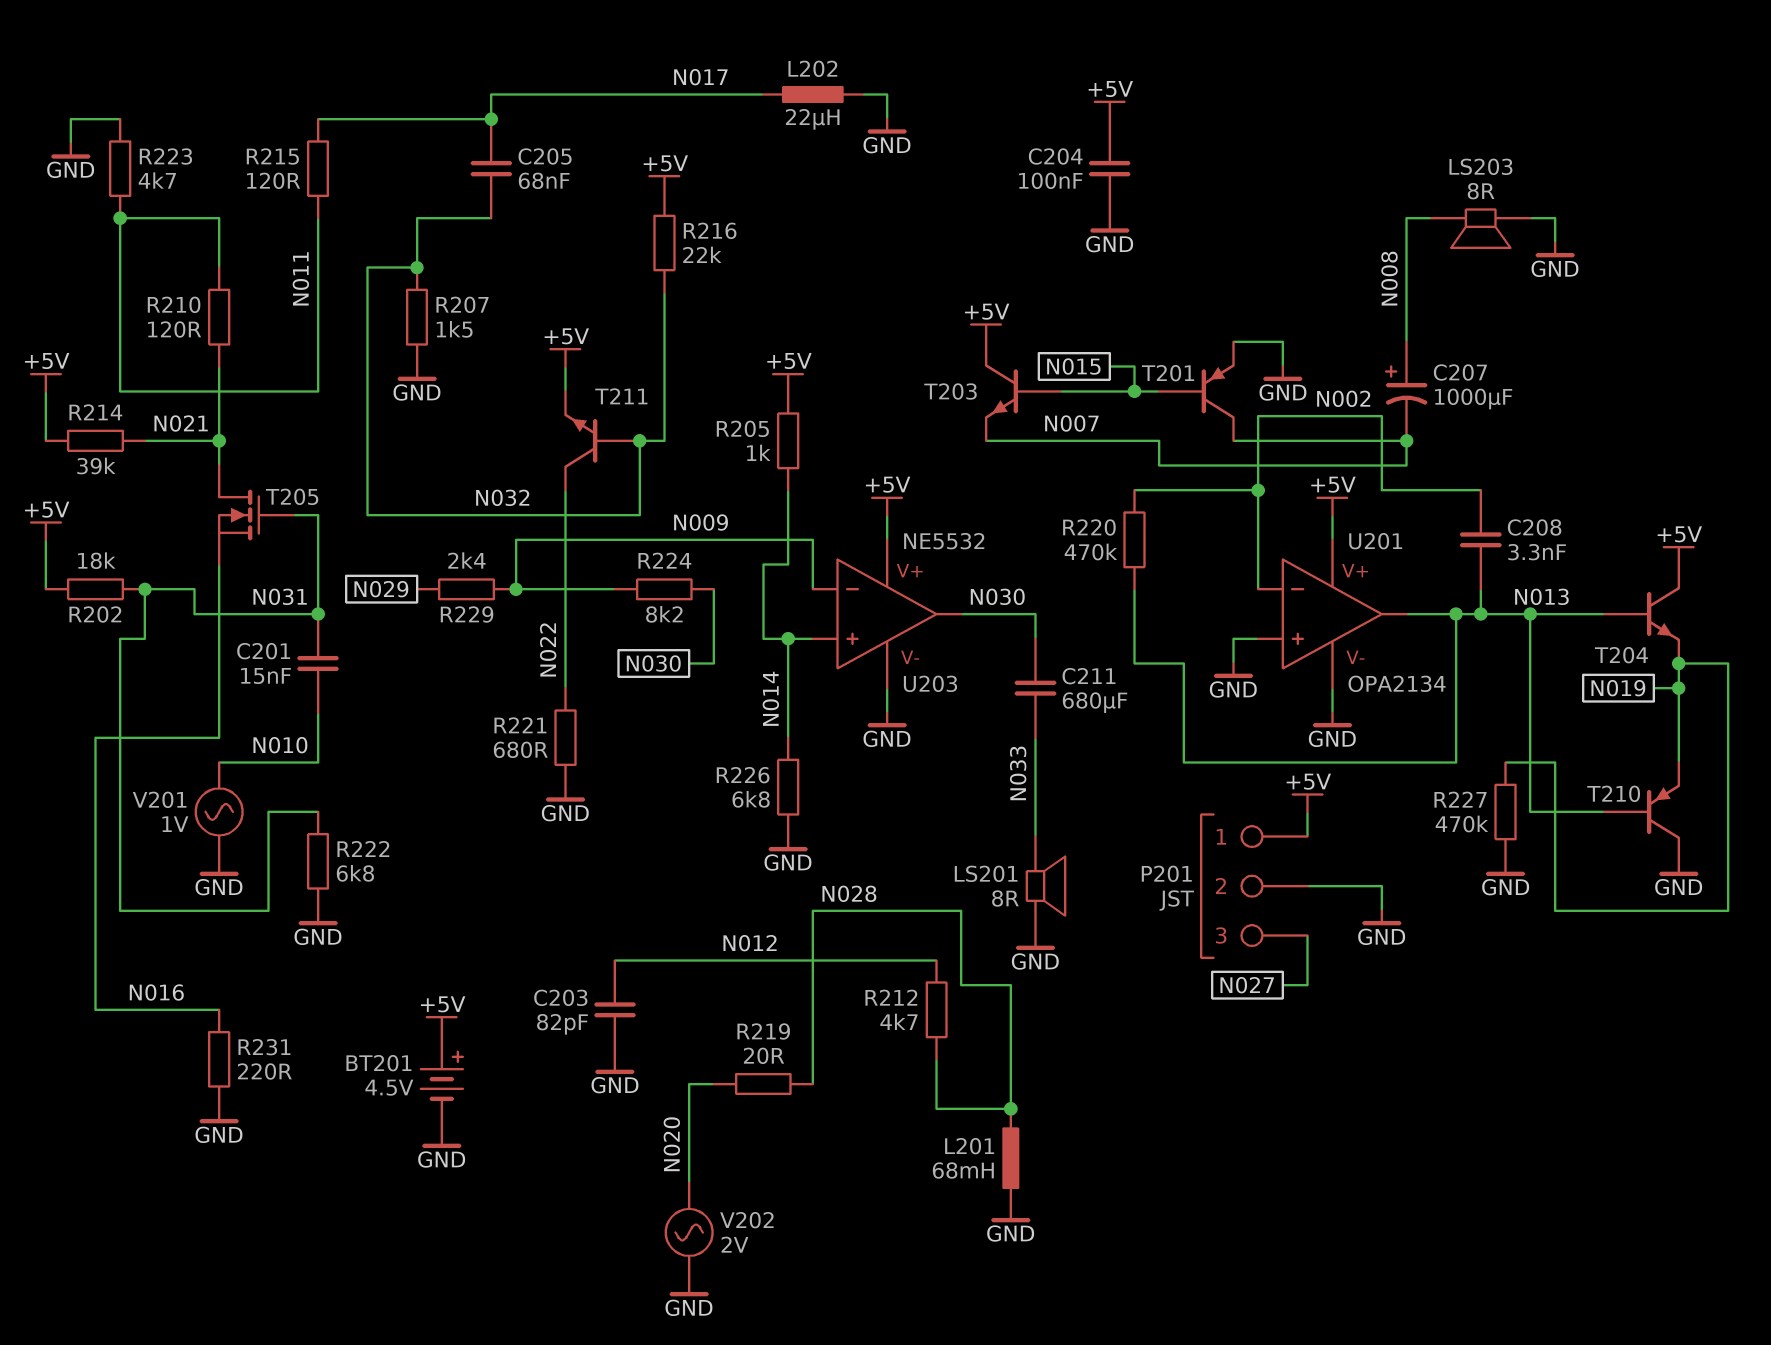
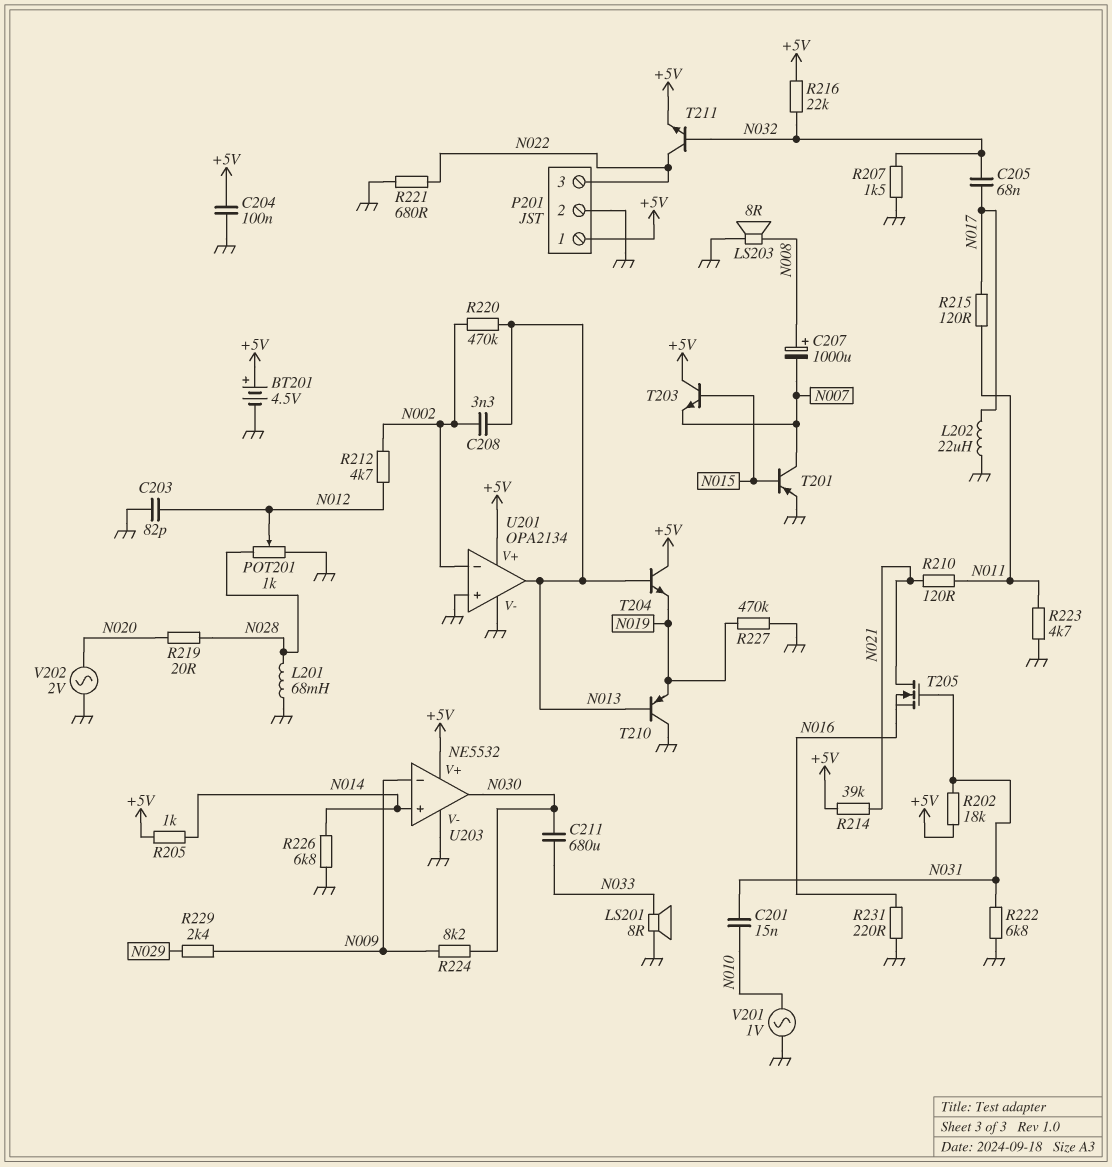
P201 pin 3: N027 -> N022
POT201: none -> 1k (GND, N028, wiper N012)
R212: 4.7k (N012, N028) -> 4.7k (N002, N012)

